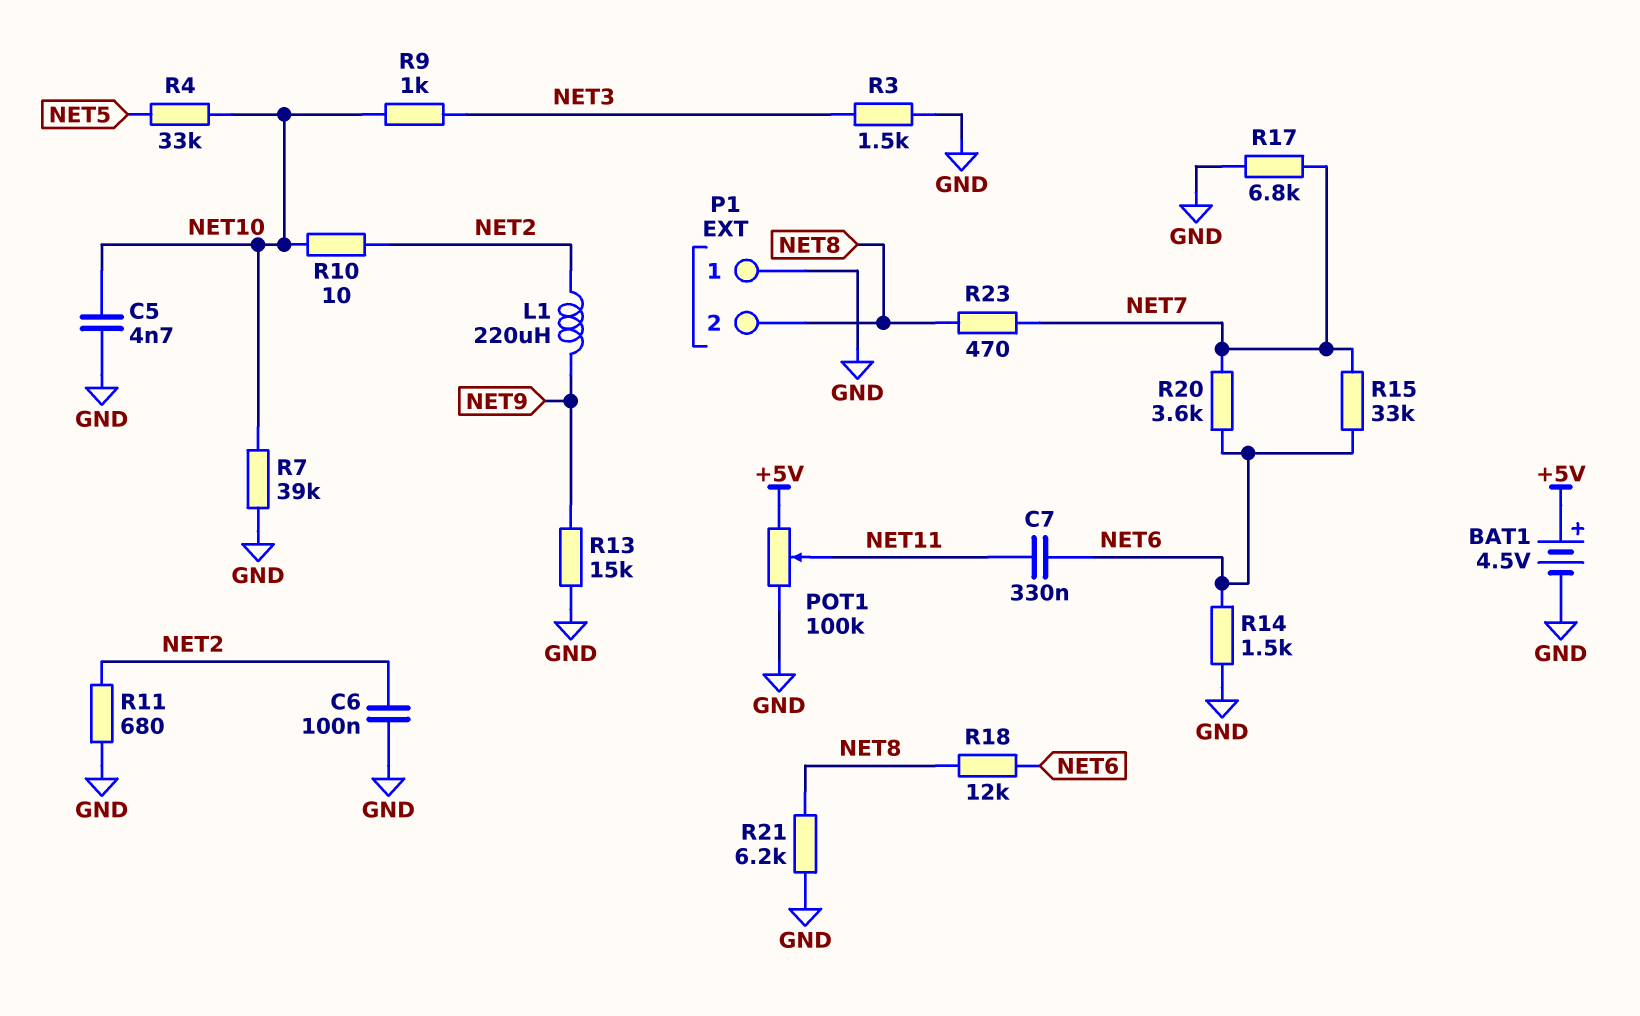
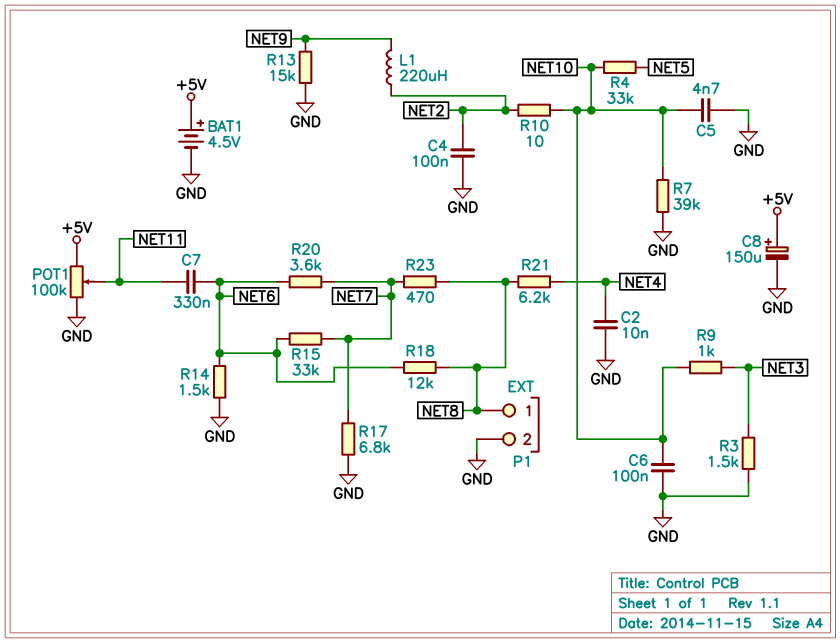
C2: none -> 10nF (GND, NET4)
C4: none -> 100nF (GND, NET2)
C6: 100nF (GND, NET2) -> 100nF (GND, NET10)
C8: none -> 150uF (plus +5V, minus GND)
P1 pin 1: GND -> NET8
P1 pin 2: NET8 -> GND
R11: 680 (GND, NET2) -> none
R21: 6.2k (GND, NET8) -> 6.2k (NET4, NET8)

